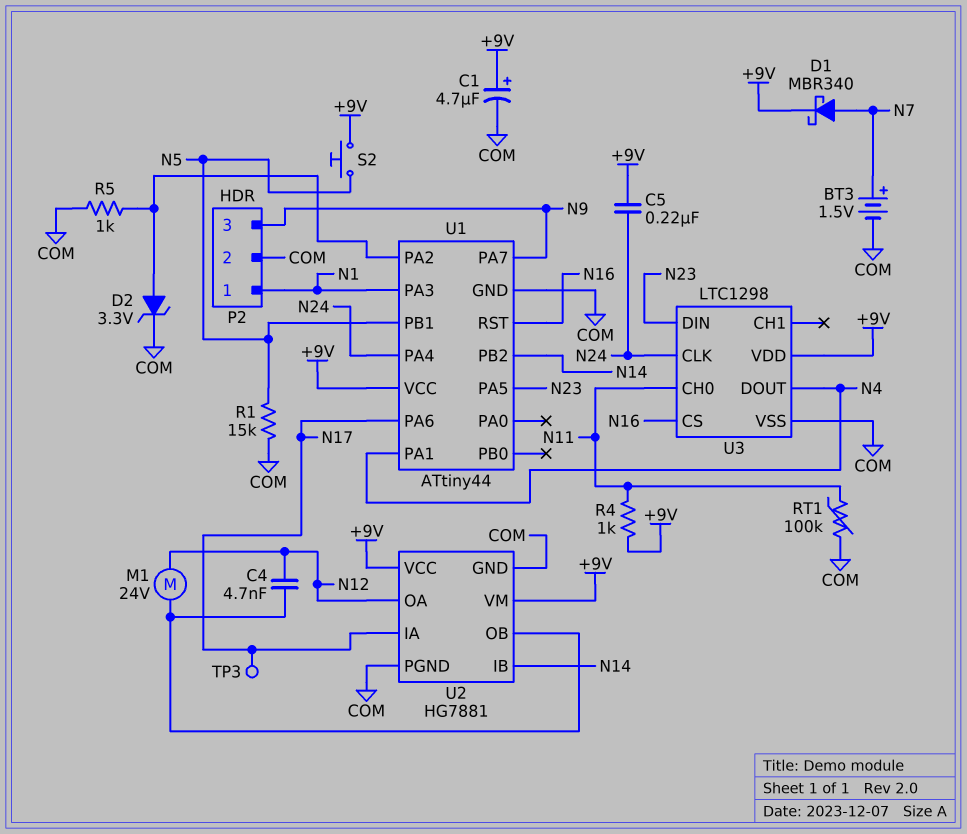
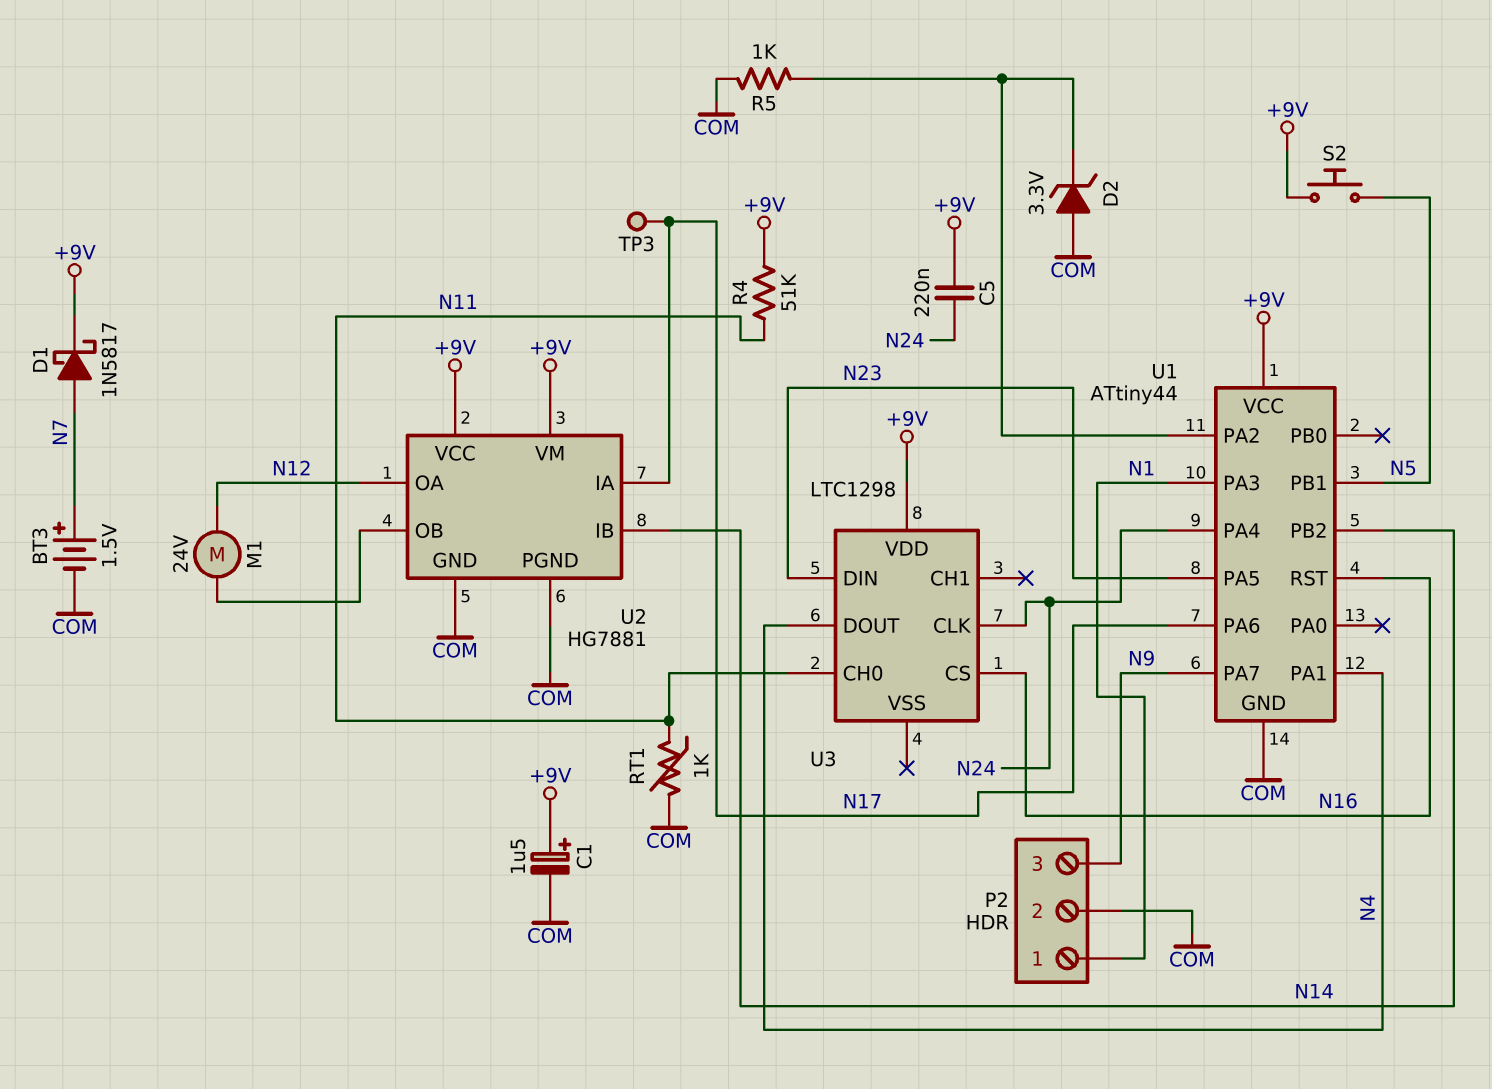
C1: 4.7uF (plus +9V, minus COM) -> 1.5uF (plus +9V, minus COM)
C4: 4.7nF (N12, U2/OB) -> none
D1: schottky MBR340 (A N7, K +9V) -> schottky 1N5817 (A N7, K +9V)
D2: zener 3.3V (A U1/PA2, K COM) -> zener 3.3V (A COM, K U1/PA2)
R1: 15k (COM, N5) -> none
R4: 1k (+9V, N11) -> 51k (+9V, N11)
RT1: 100k (COM, N11) -> 1k (COM, N11)
U3 pin VSS: COM -> none

